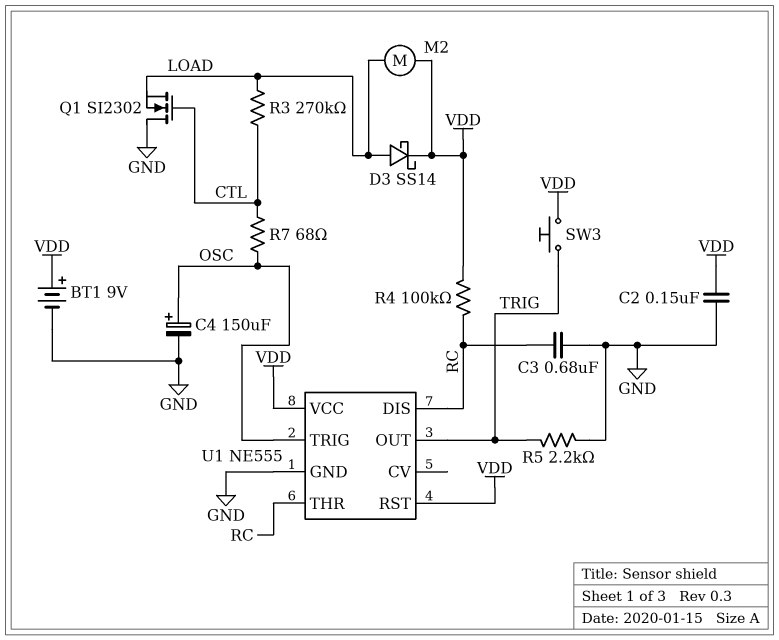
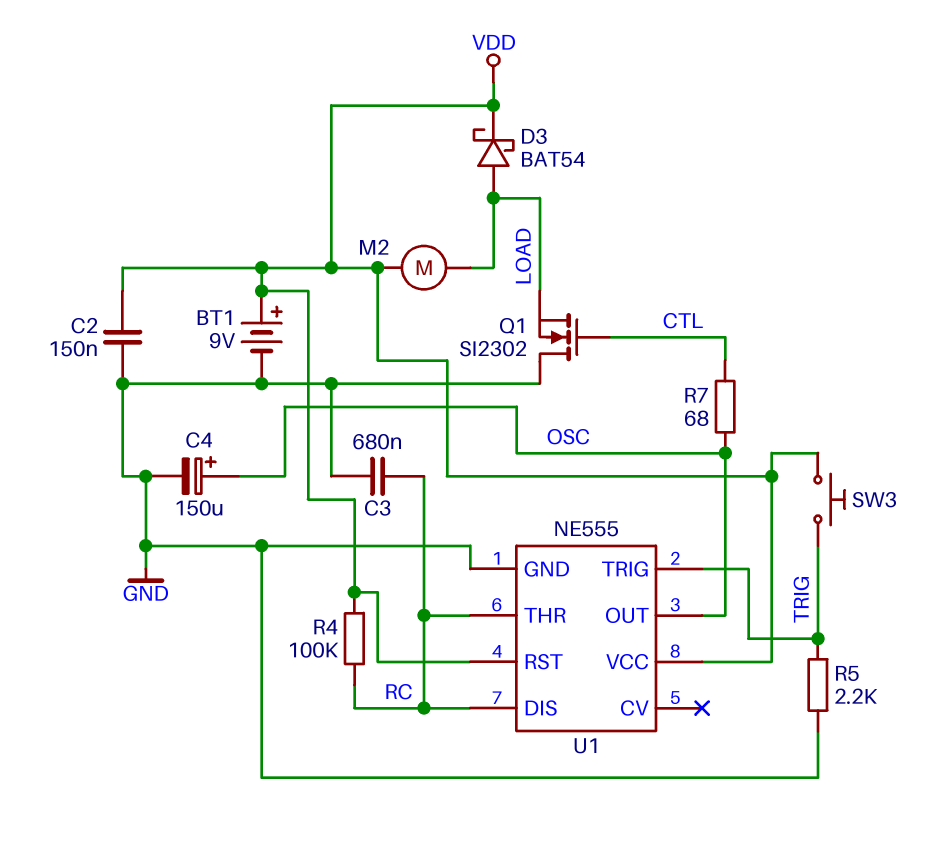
D3: schottky SS14 (A LOAD, K VDD) -> schottky BAT54 (A LOAD, K VDD)
R3: 270k (CTL, LOAD) -> none
U1 pin OUT: TRIG -> OSC
U1 pin TRIG: OSC -> TRIG

